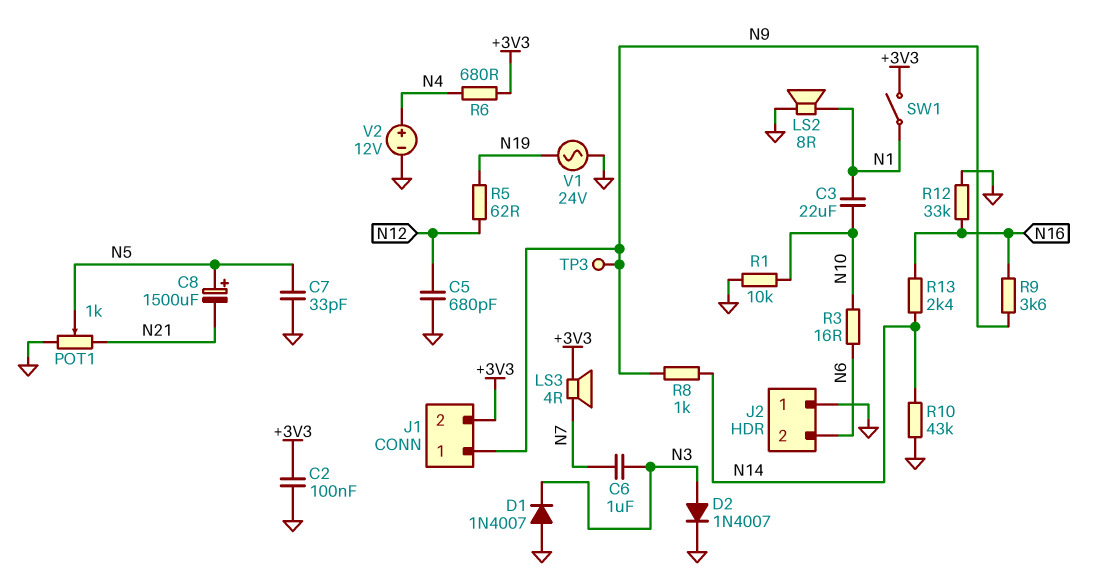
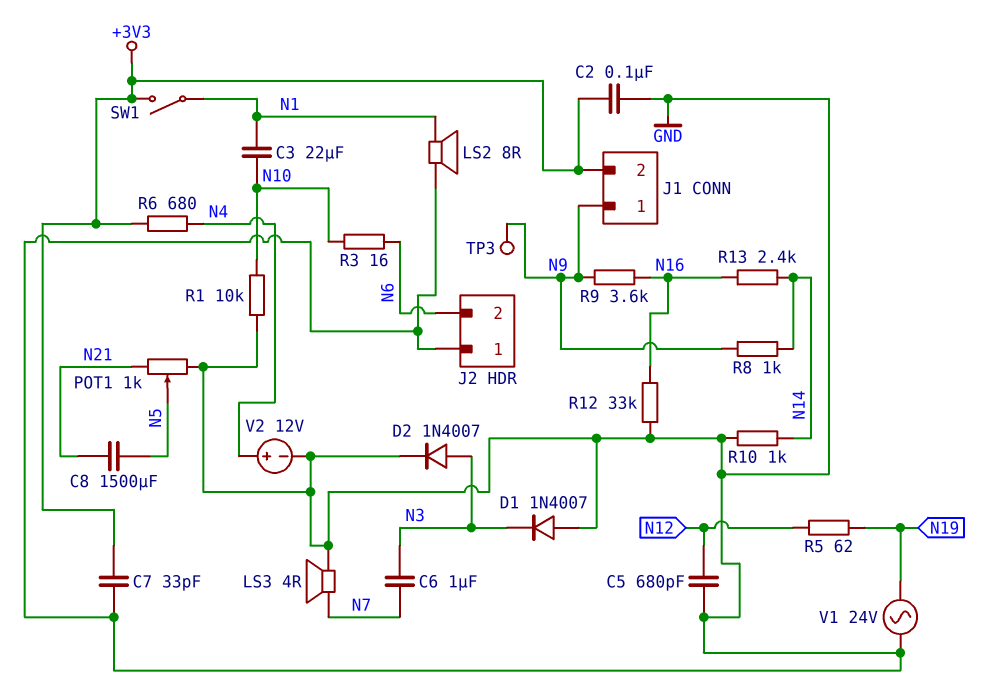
C7: 33pF (GND, N5) -> 33pF (+3V3, GND)
C8: 1500uF (plus N5, minus N21) -> 1500uF (N5, N21)
LS3: speaker 4R (+3V3, N7) -> speaker 4R (GND, N7)
R10: 43k (GND, N14) -> 1k (GND, N14)

